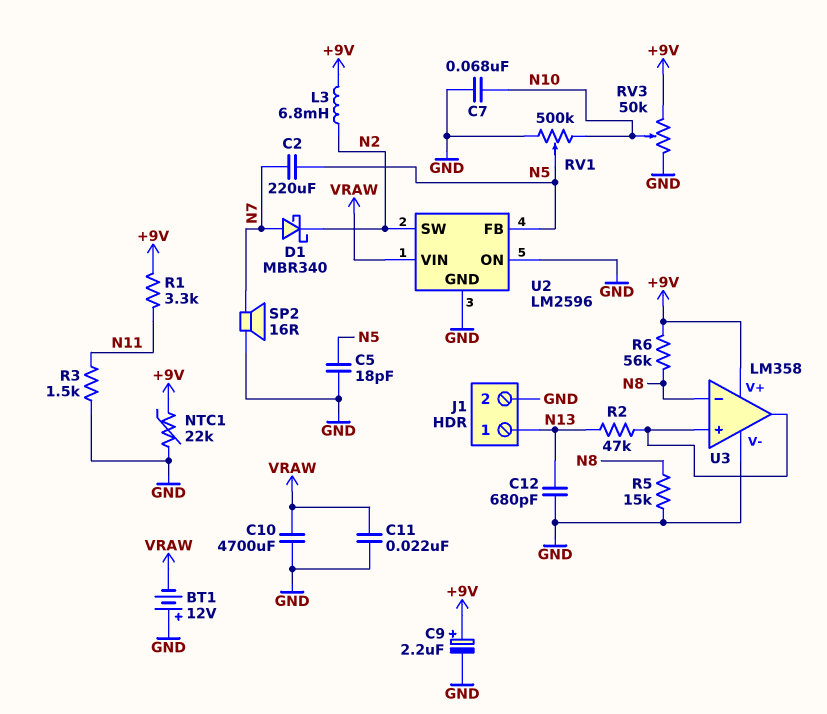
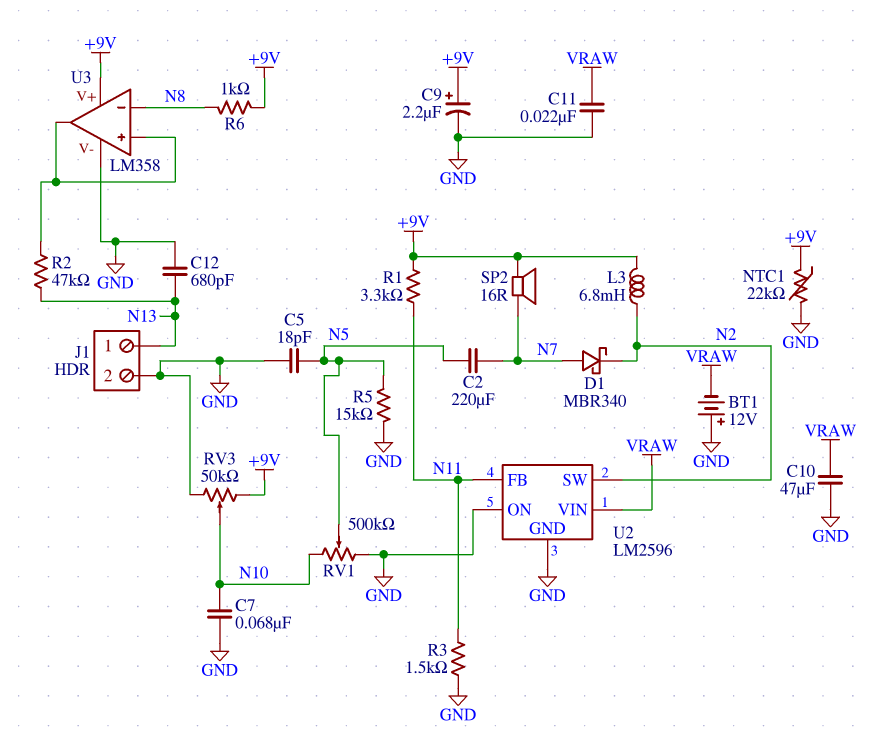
C10: 4700uF (GND, VRAW) -> 47uF (GND, VRAW)
R5: 15k (GND, N8) -> 15k (GND, N5)
R6: 56k (+9V, N8) -> 1k (+9V, N8)
SP2: speaker 16R (GND, N7) -> speaker 16R (+9V, N7)
U2 pin FB: N5 -> N11

